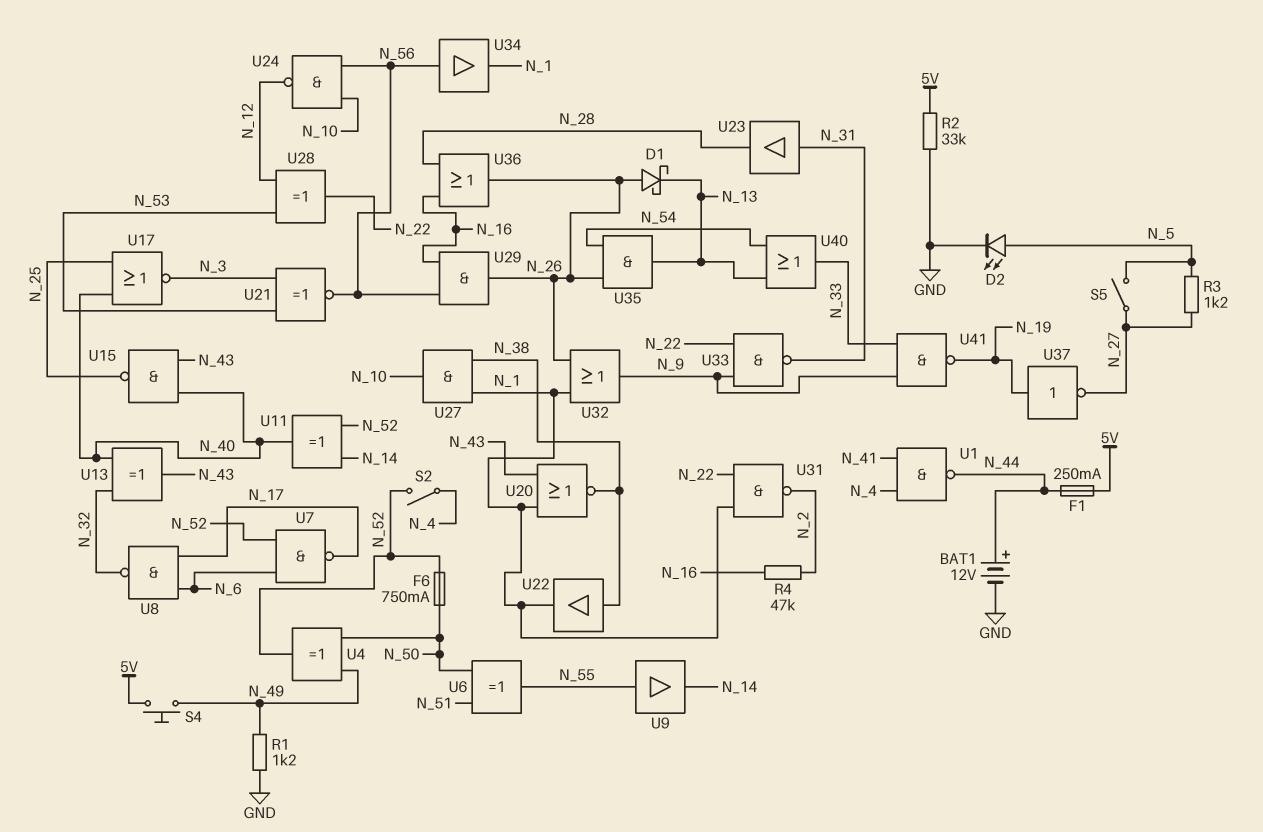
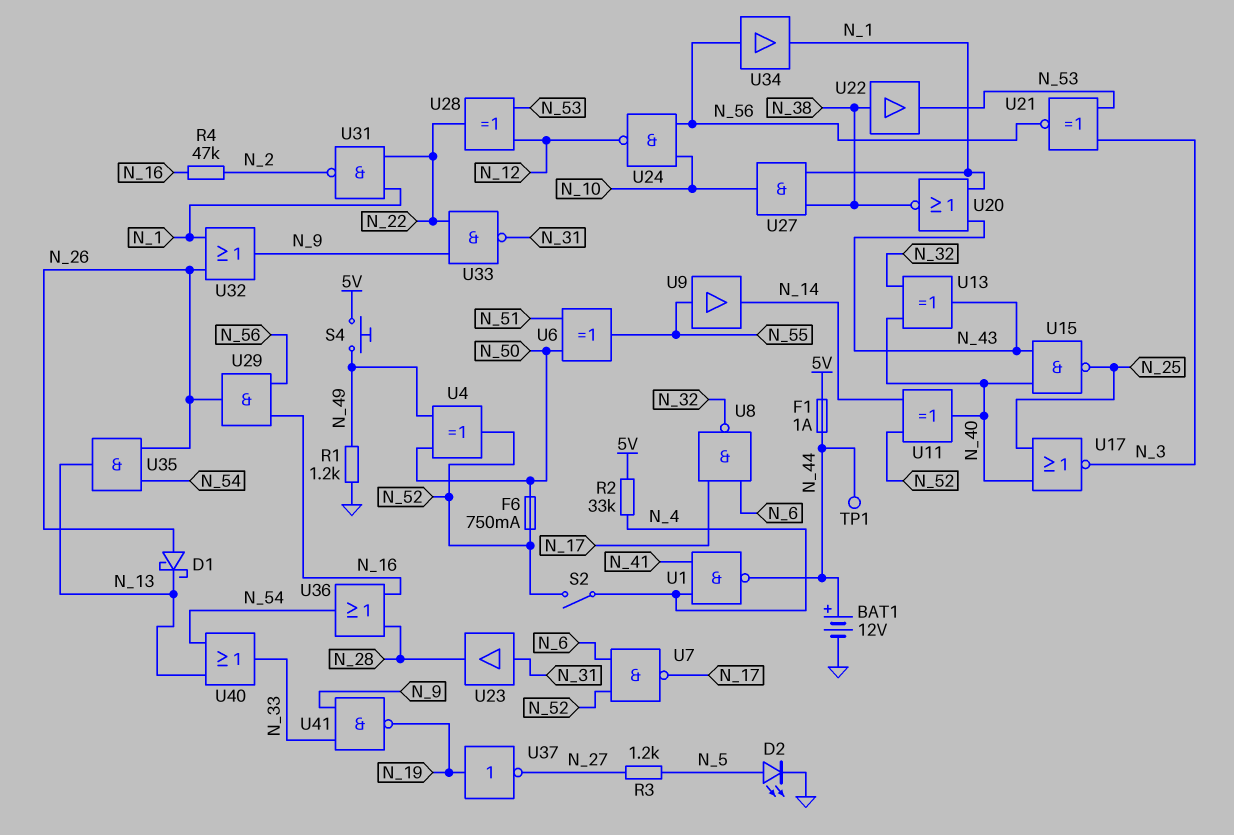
F1: 250mA (5V, N_44) -> 1A (5V, N_44)
R2: 33k (5V, GND) -> 33k (5V, N_4)
S5: switch (N_5, N_27) -> none
TP1: none -> test point (N_44)
U22: buffer (in N_38, out N_1) -> buffer (in N_38, out N_53)
U36: OR (in N_16, in N_28, out N_26) -> OR (in N_16, in N_28, out N_54)

